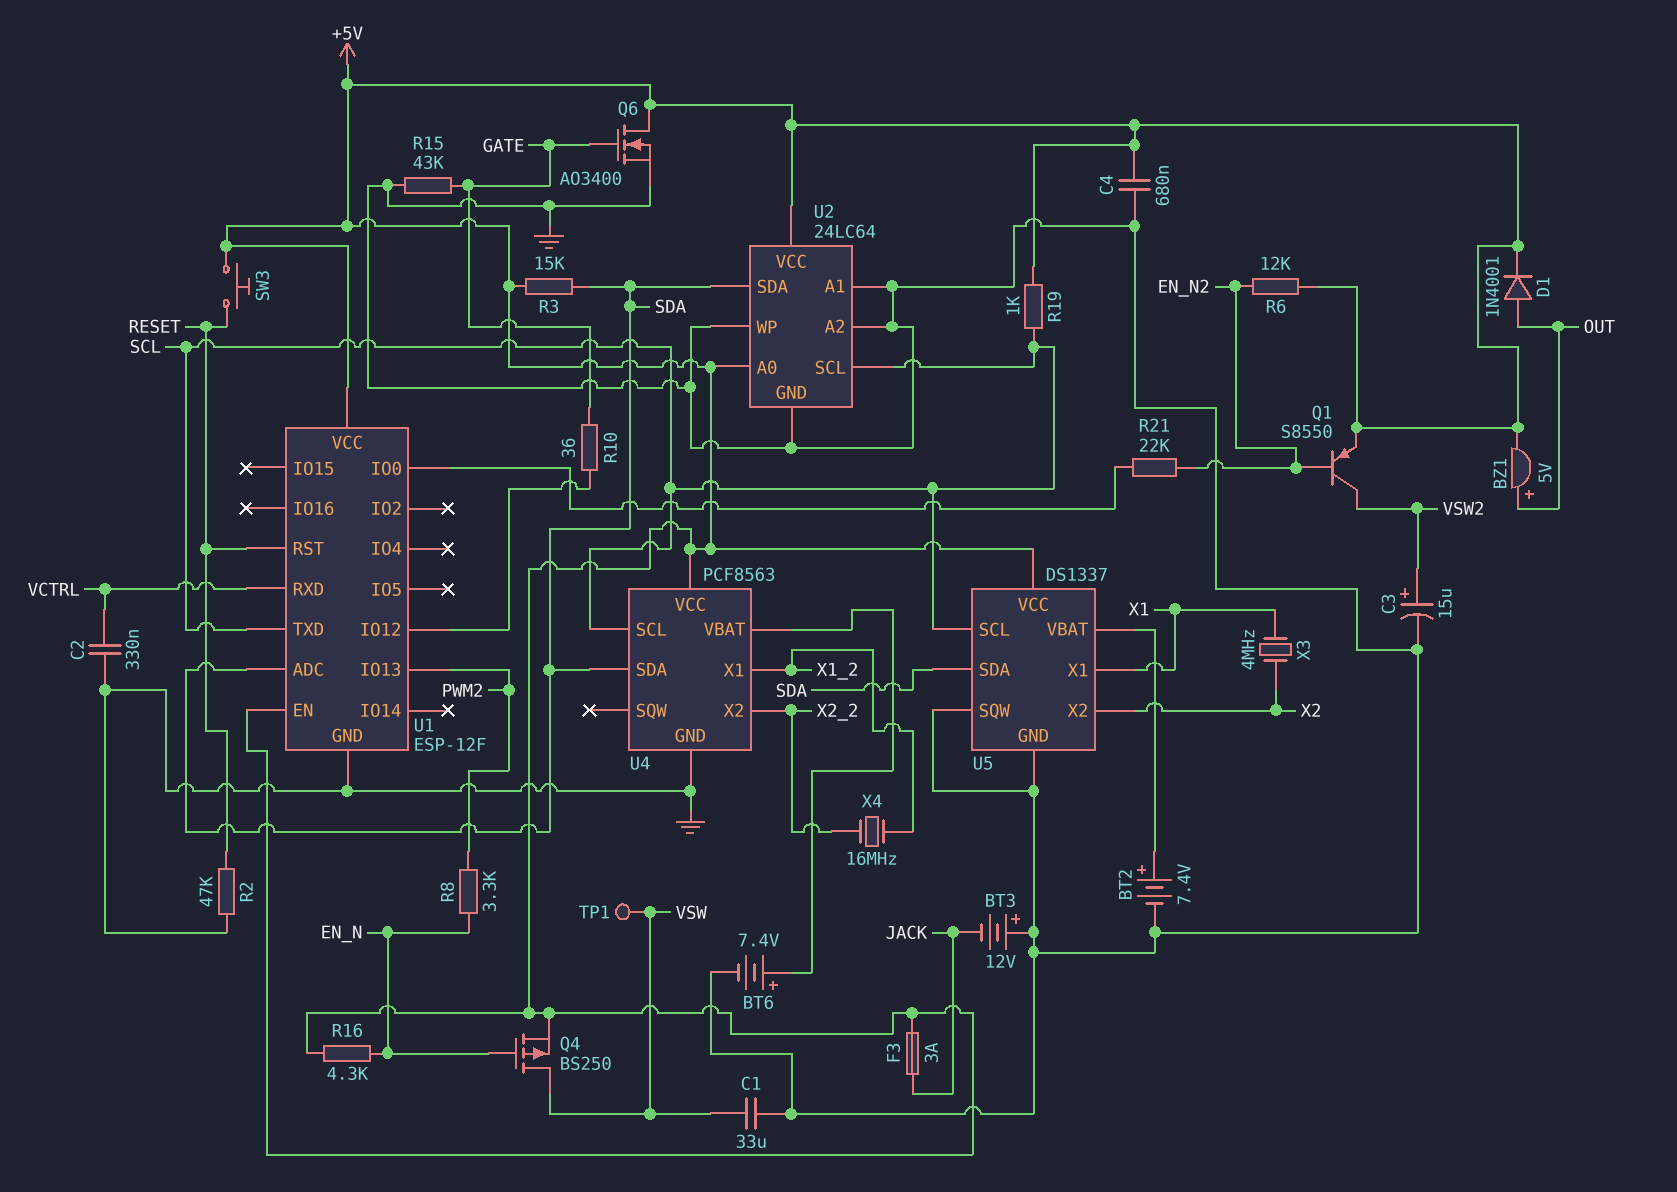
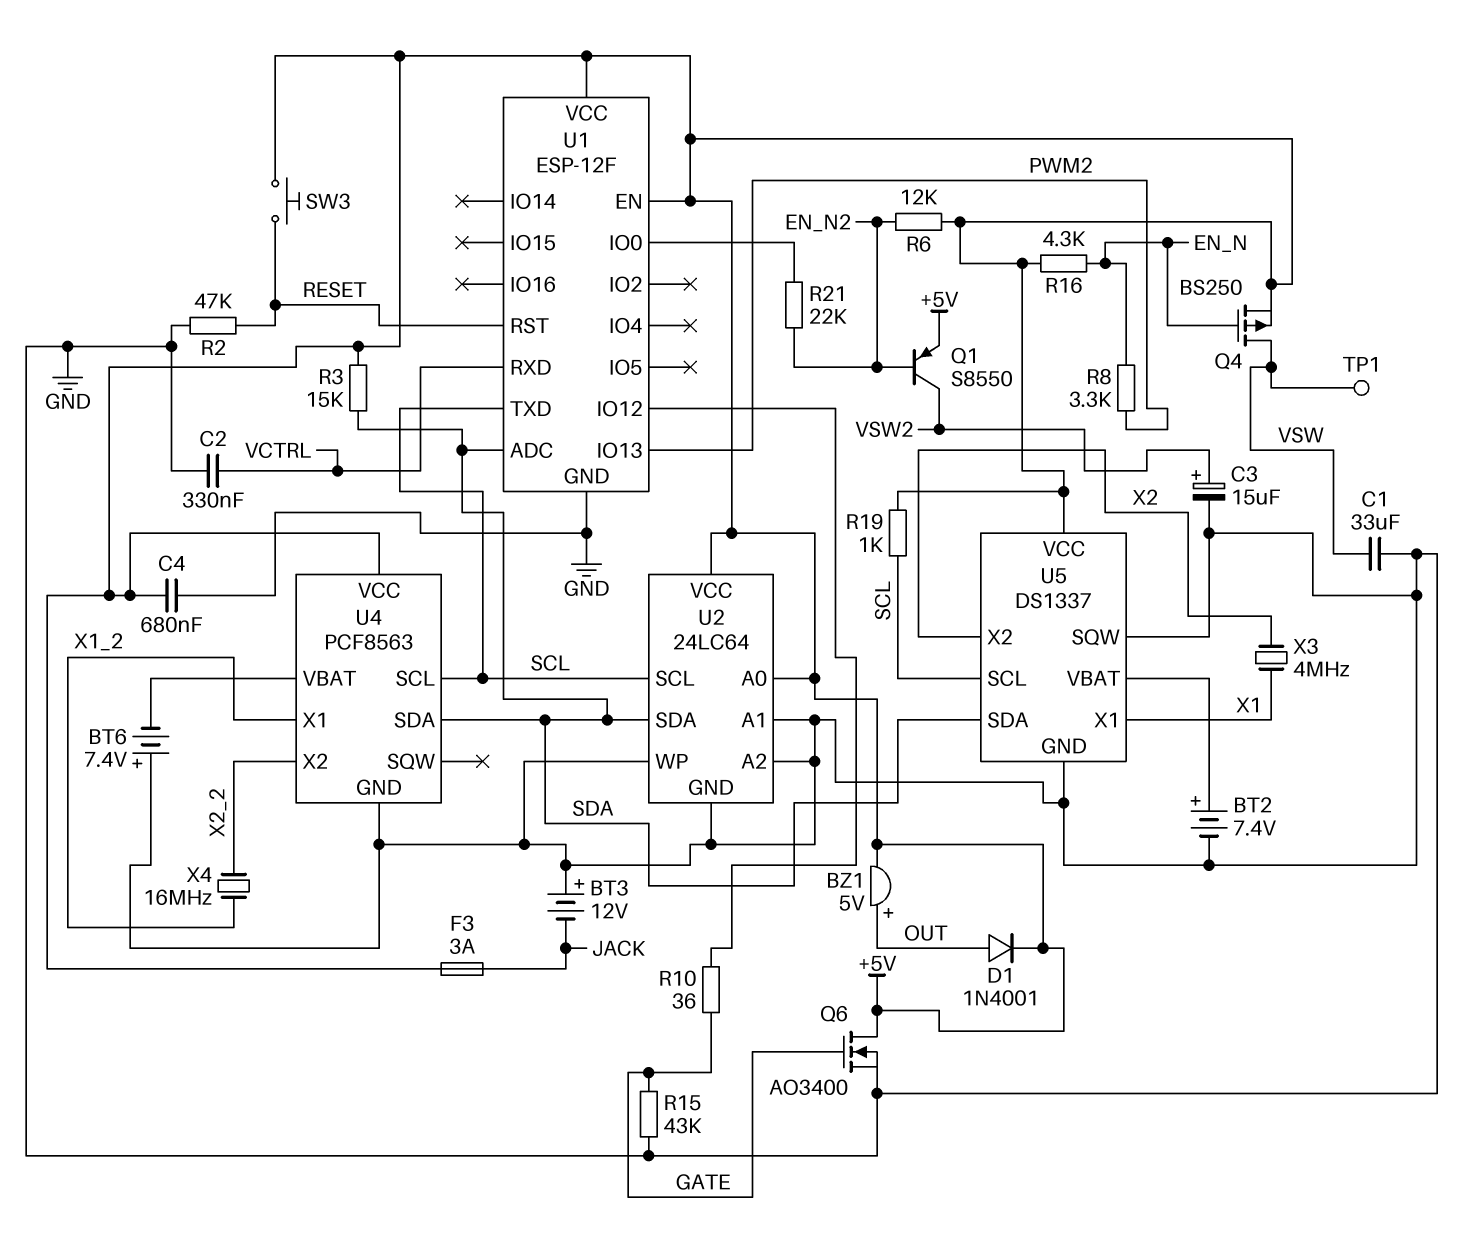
BT6: 7.4V (plus U4/VBAT, minus GND) -> 7.4V (plus GND, minus U4/VBAT)

